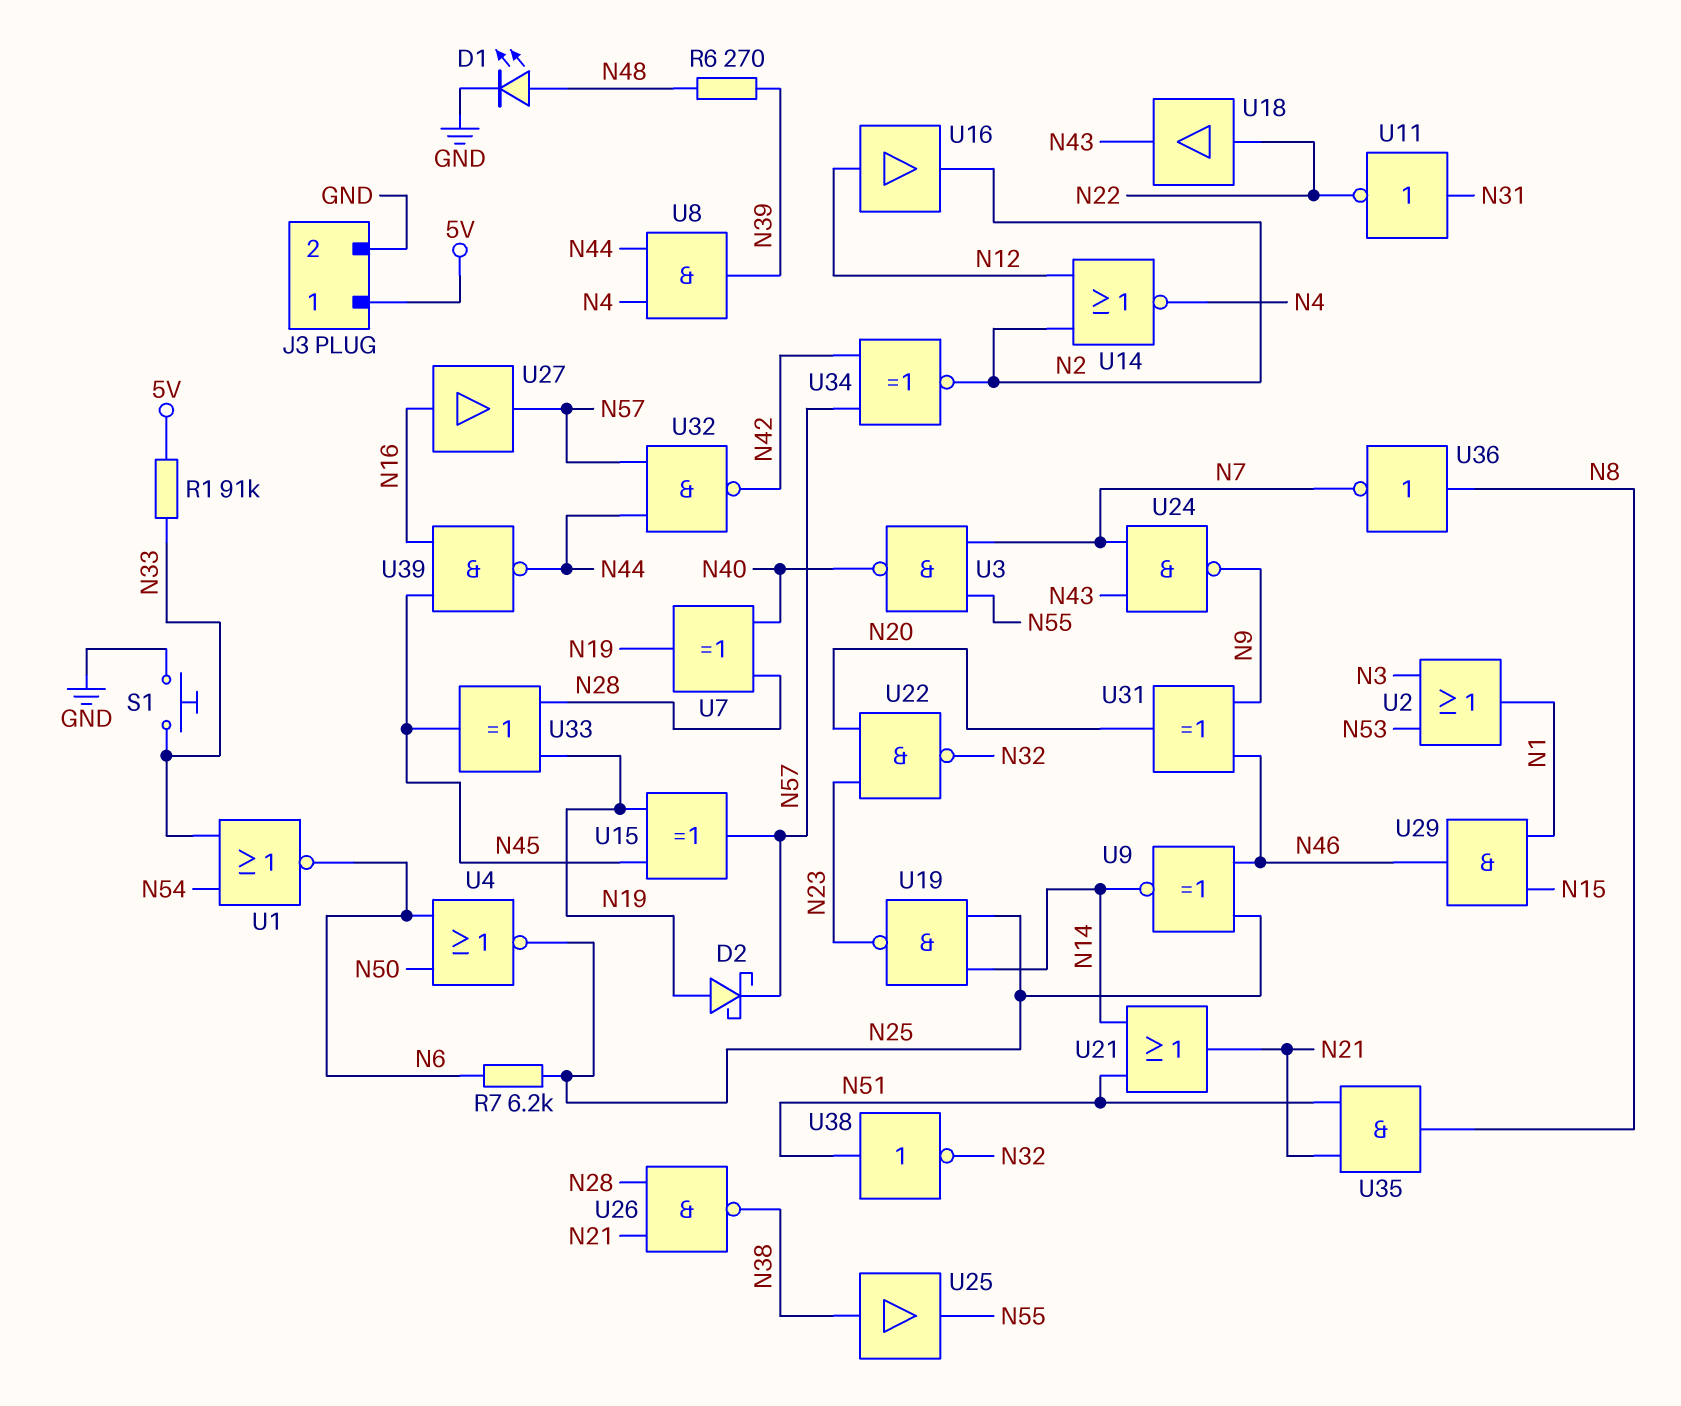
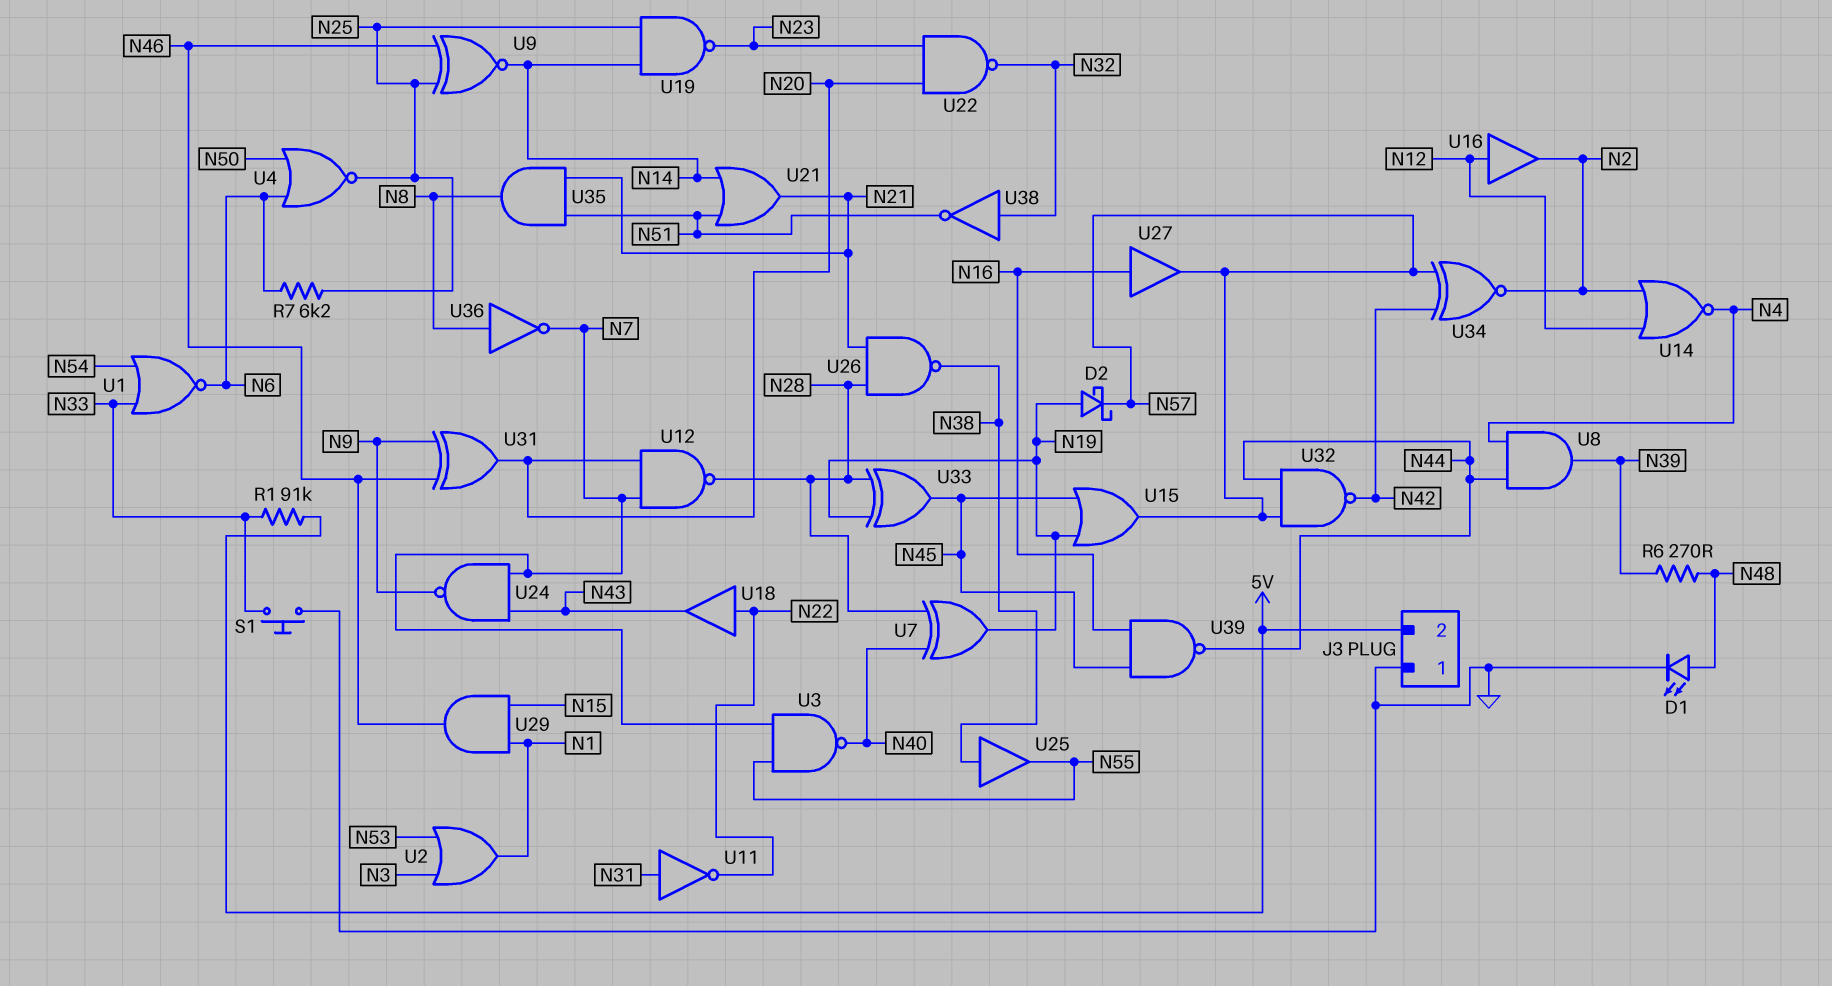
J3 pin 1: 5V -> GND
J3 pin 2: GND -> 5V
U12: none -> NAND (in N7, in N20, out N28)
U15: XOR (in N19, in N45, out N57) -> OR (in N19, in N45, out N57)
U38: NOT (in N51, out N32) -> NOT (in N32, out N51)

